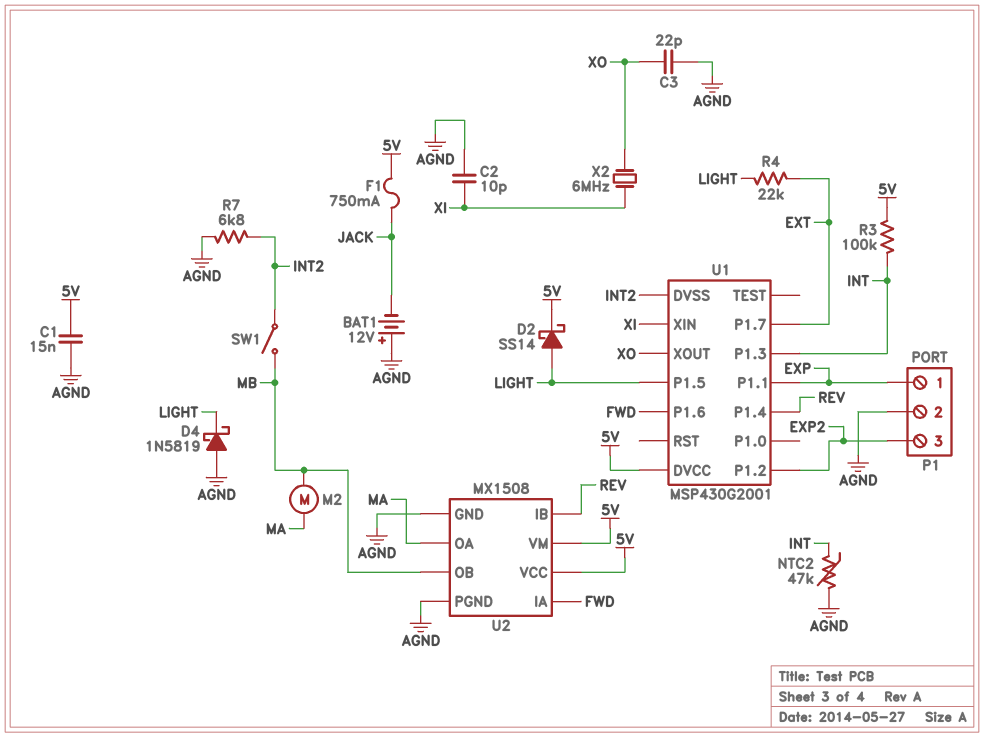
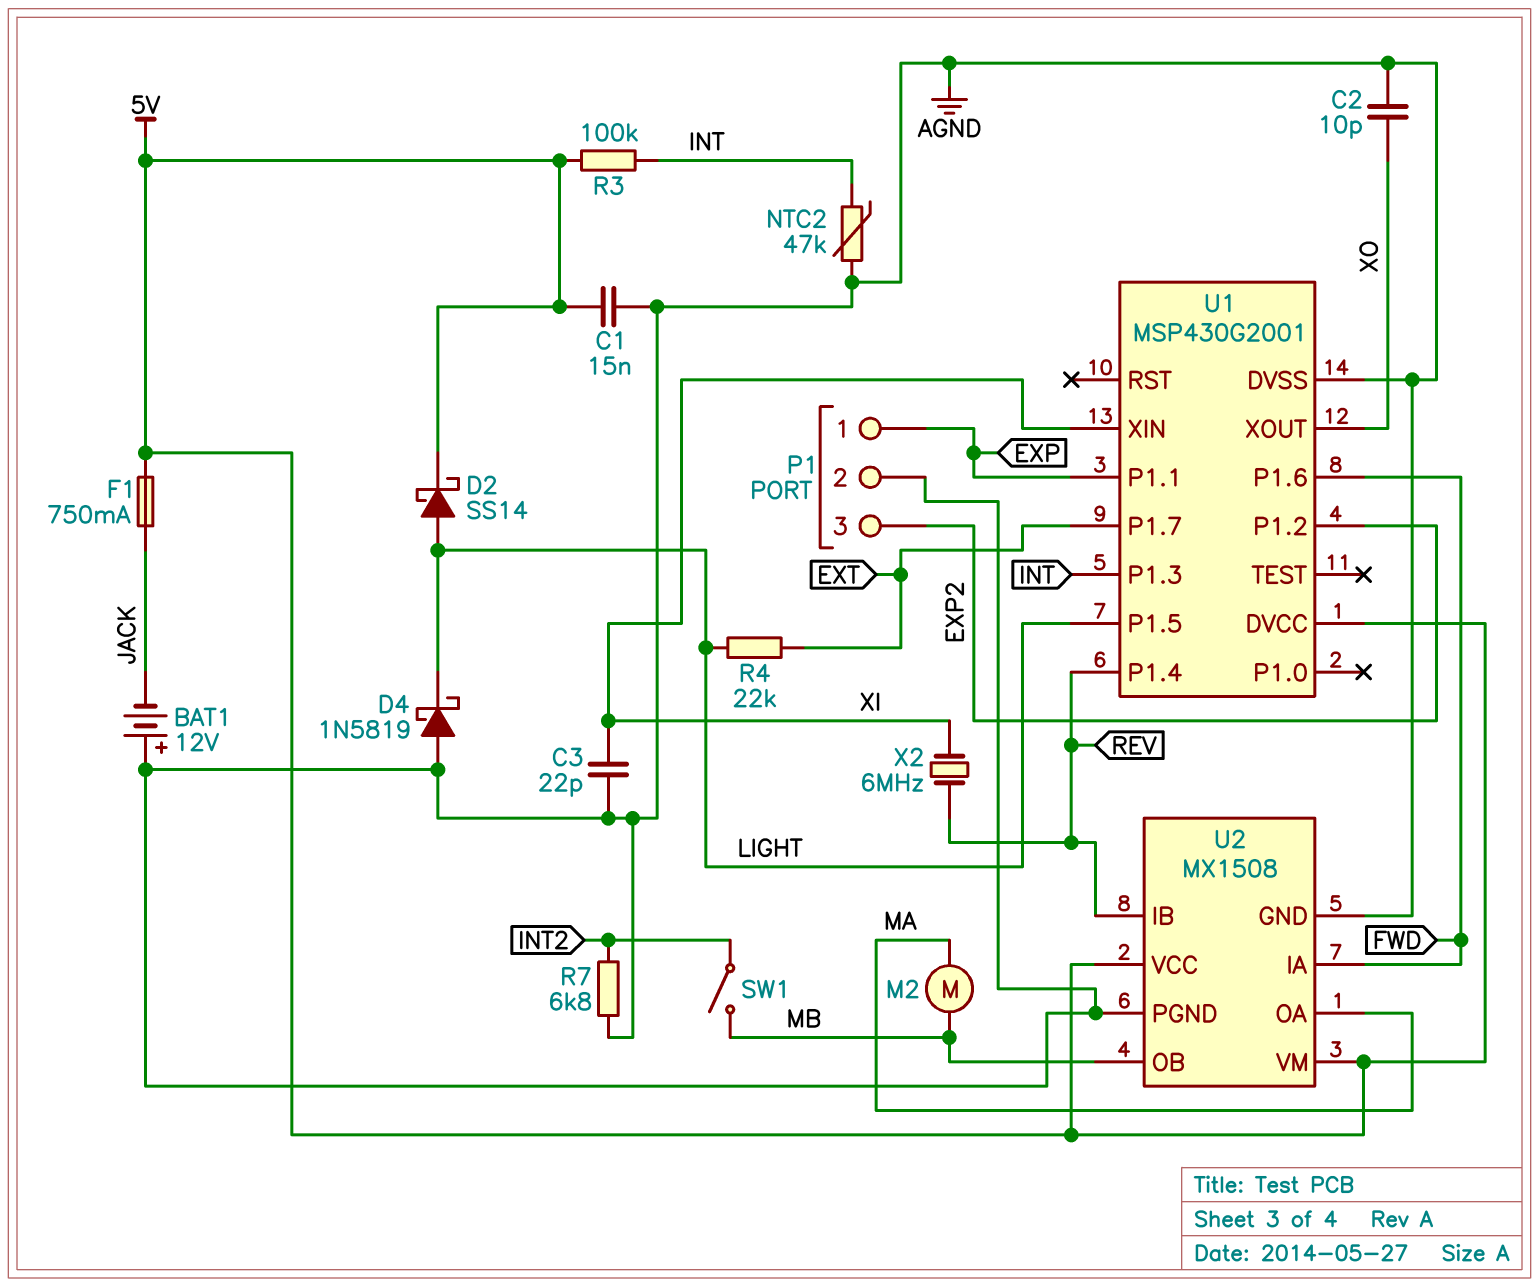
C2: 10pF (AGND, XI) -> 10pF (AGND, XO)
C3: 22pF (AGND, XO) -> 22pF (AGND, XI)
U1 pin DVSS: INT2 -> AGND
X2: 6MHz (XI, XO) -> 6MHz (REV, XI)

